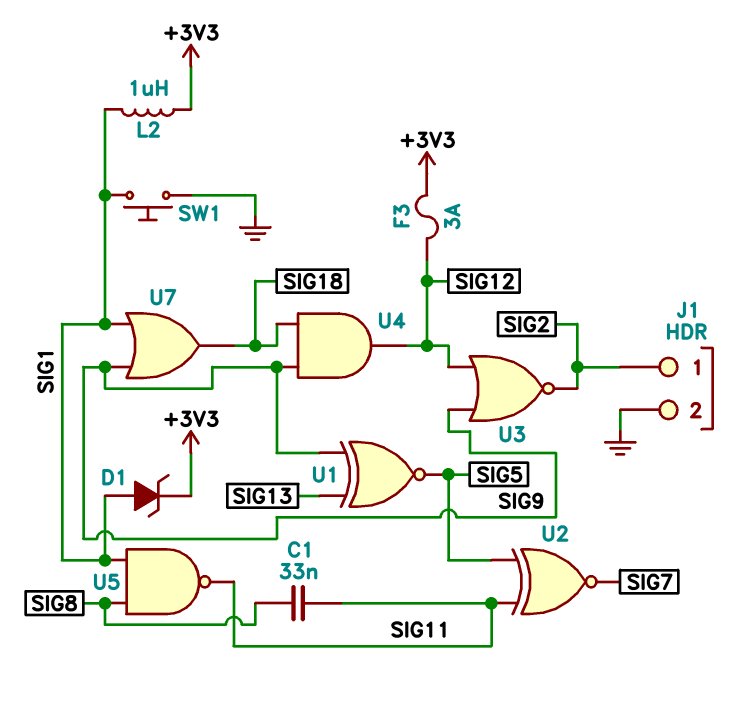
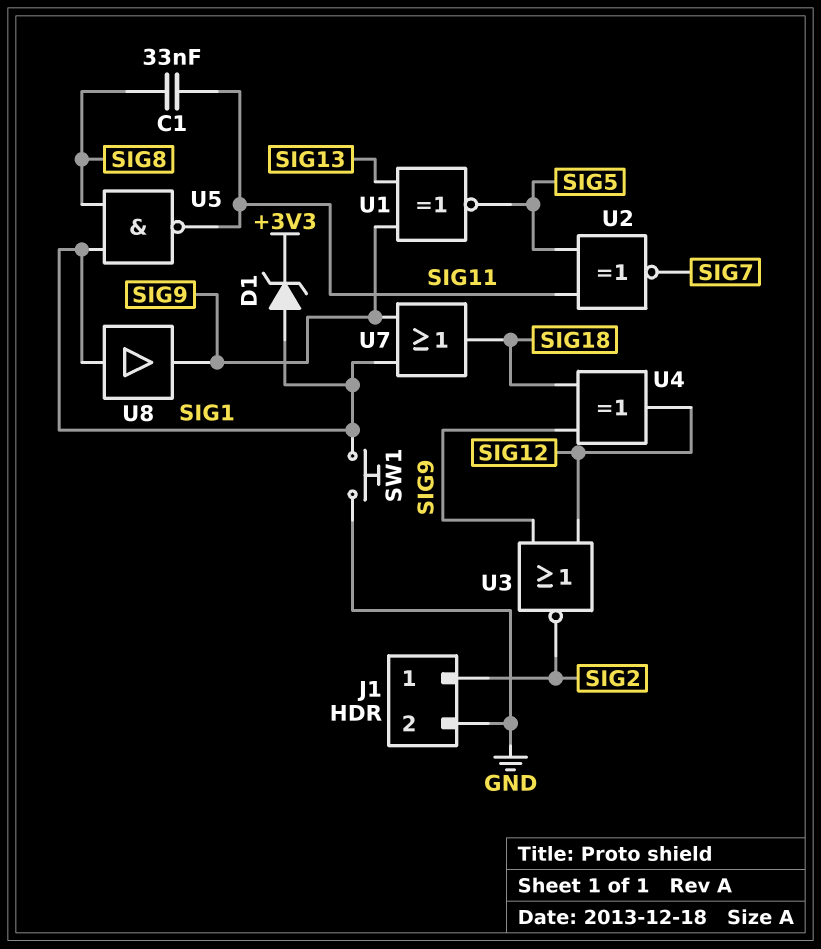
F3: 3A (+3V3, SIG12) -> none
L2: 1uH (+3V3, SIG1) -> none
U4: AND (in SIG9, in SIG18, out SIG12) -> XOR (in SIG9, in SIG18, out SIG12)
U8: none -> buffer (in SIG1, out SIG9)

